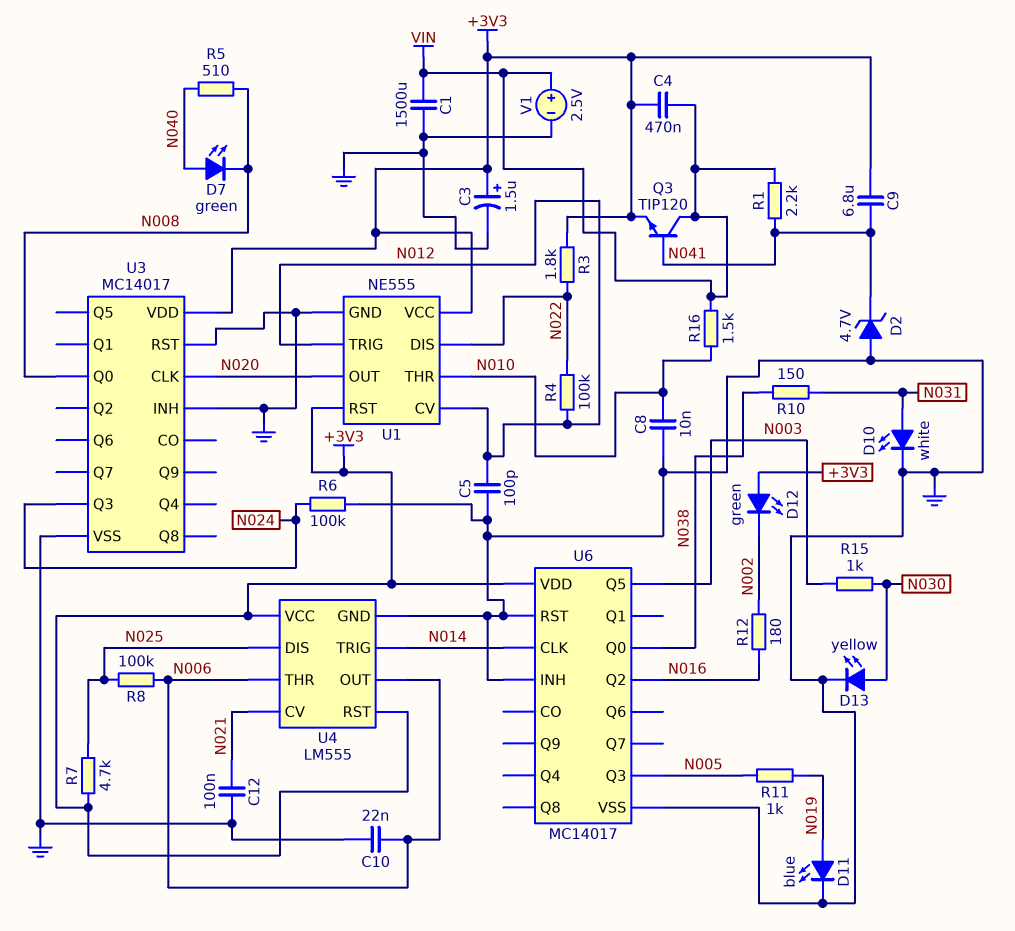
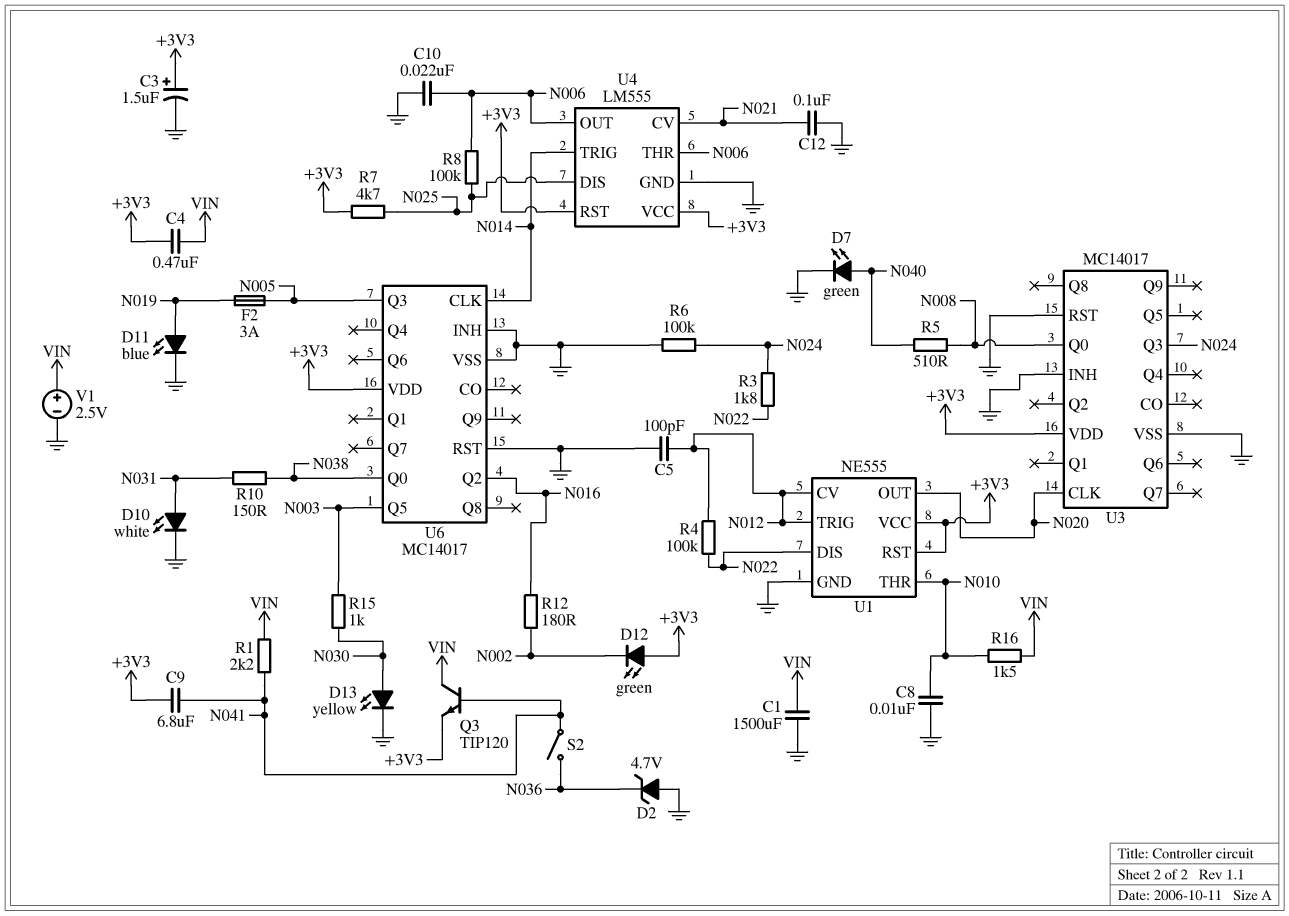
D2: zener 4.7V (A GND, K N041) -> zener 4.7V (A GND, K N036)
D7: LED green (A N040, K N008) -> LED green (A N040, K GND)
F2: none -> 3A (N005, N019)
R3: 1.8k (+3V3, N022) -> 1.8k (N022, N024)
R11: 1k (N005, N019) -> none
S2: none -> switch (N036, N041)

